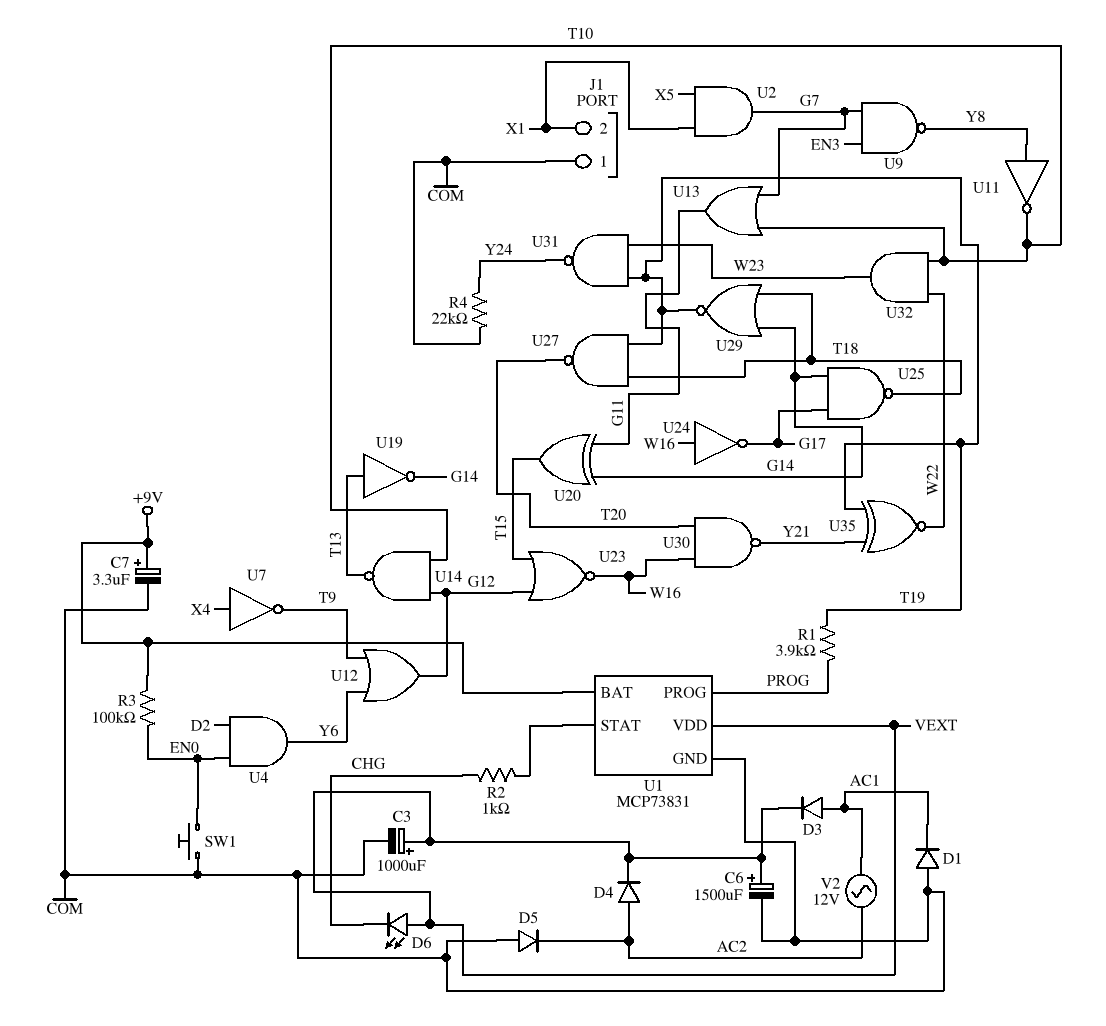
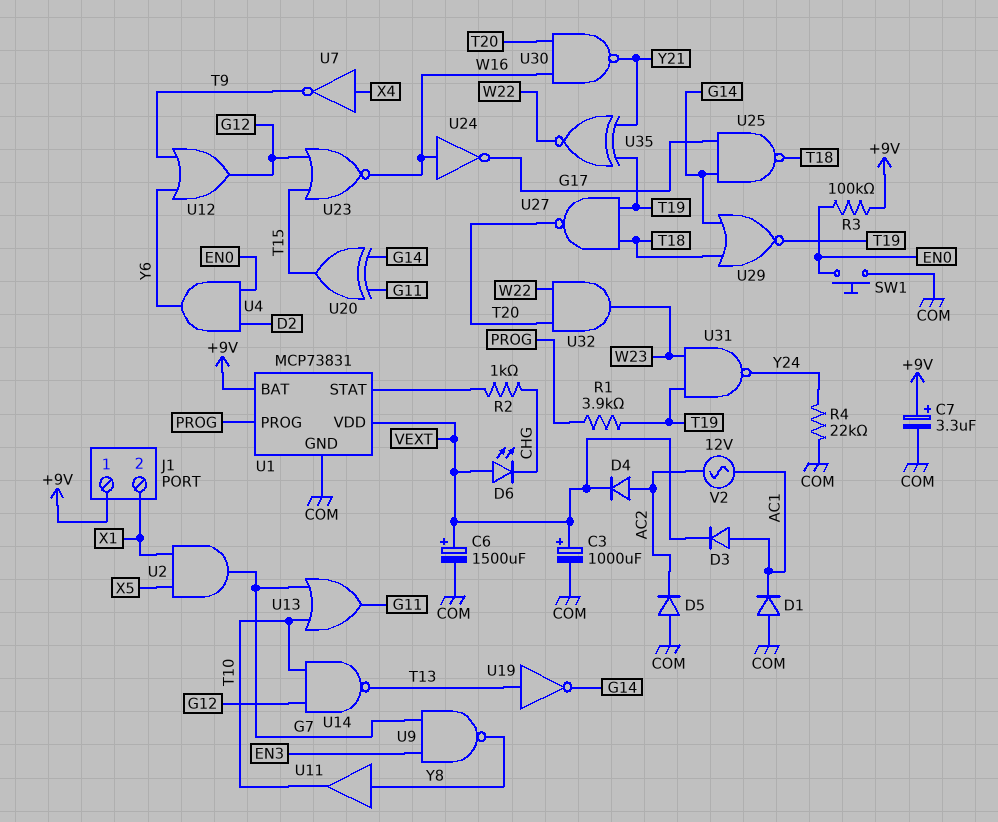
J1 pin 1: COM -> +9V
U11: NOT (in Y8, out T10) -> buffer (in Y8, out T10)
U32: AND (in T10, in W22, out W23) -> AND (in T20, in W22, out W23)

